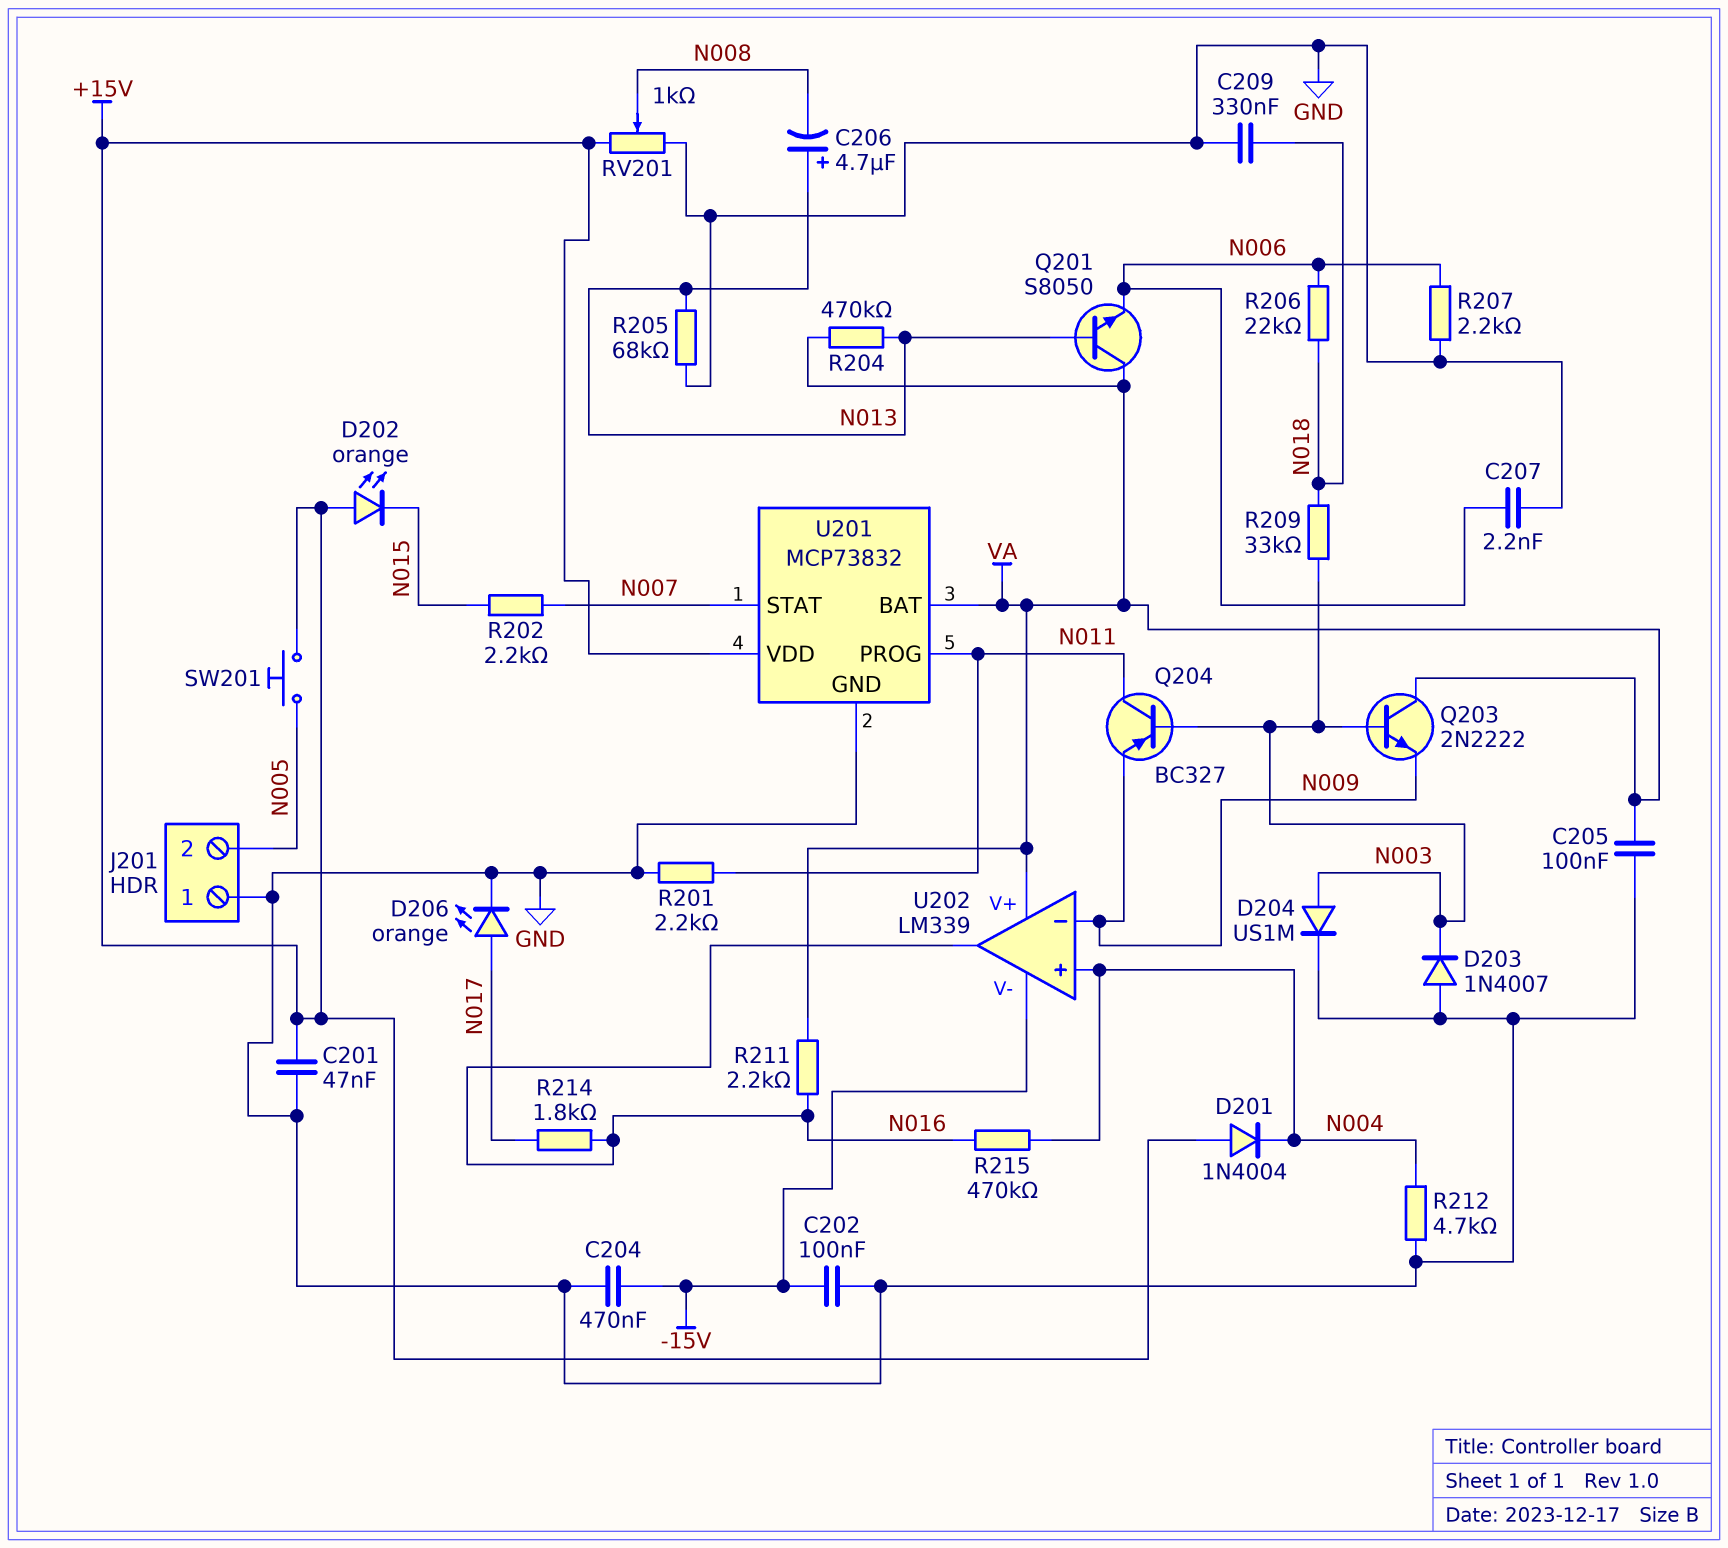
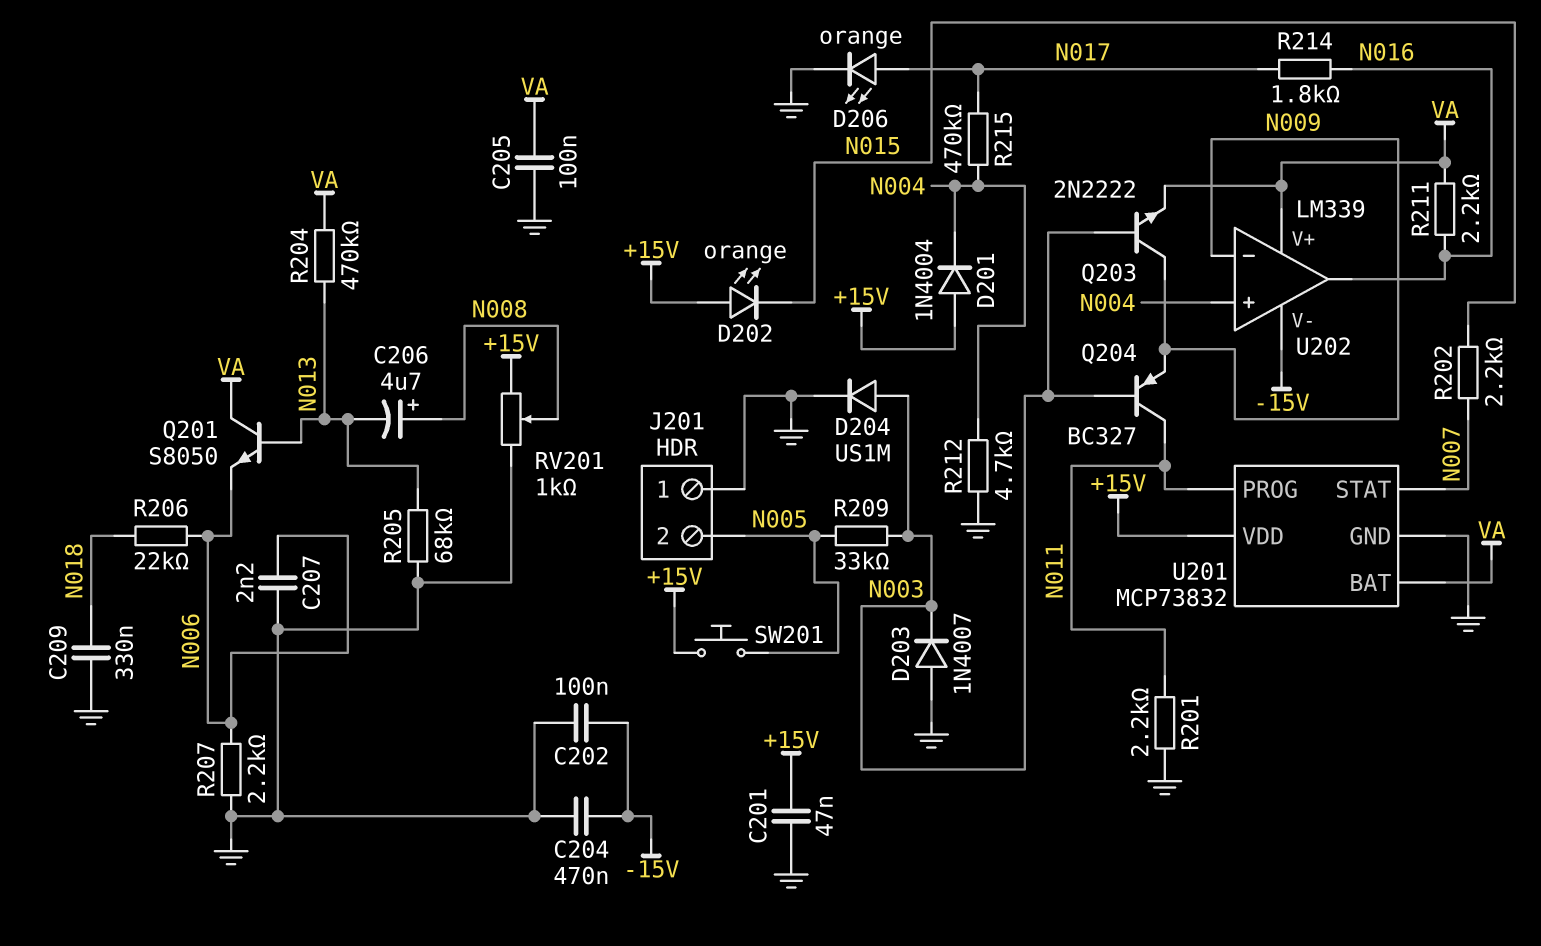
C206: 4.7uF (plus N013, minus N008) -> 4.7uF (plus N008, minus N013)
Q203: NPN 2N2222 (B N003, C VA, E N009) -> NPN 2N2222 (B N003, C N009, E VA)
R209: 33k (N003, N018) -> 33k (N003, N005)
R215: 470k (N004, N016) -> 470k (N004, N017)

